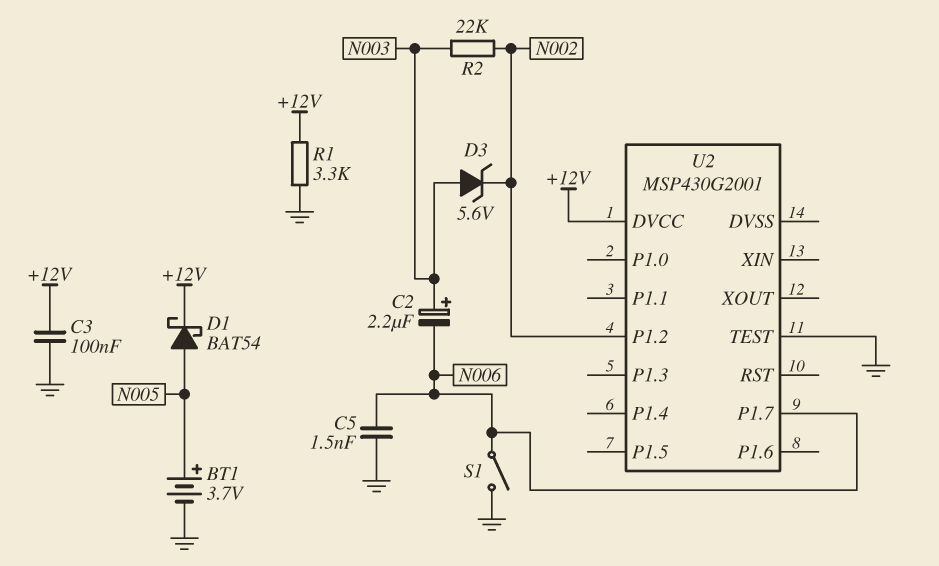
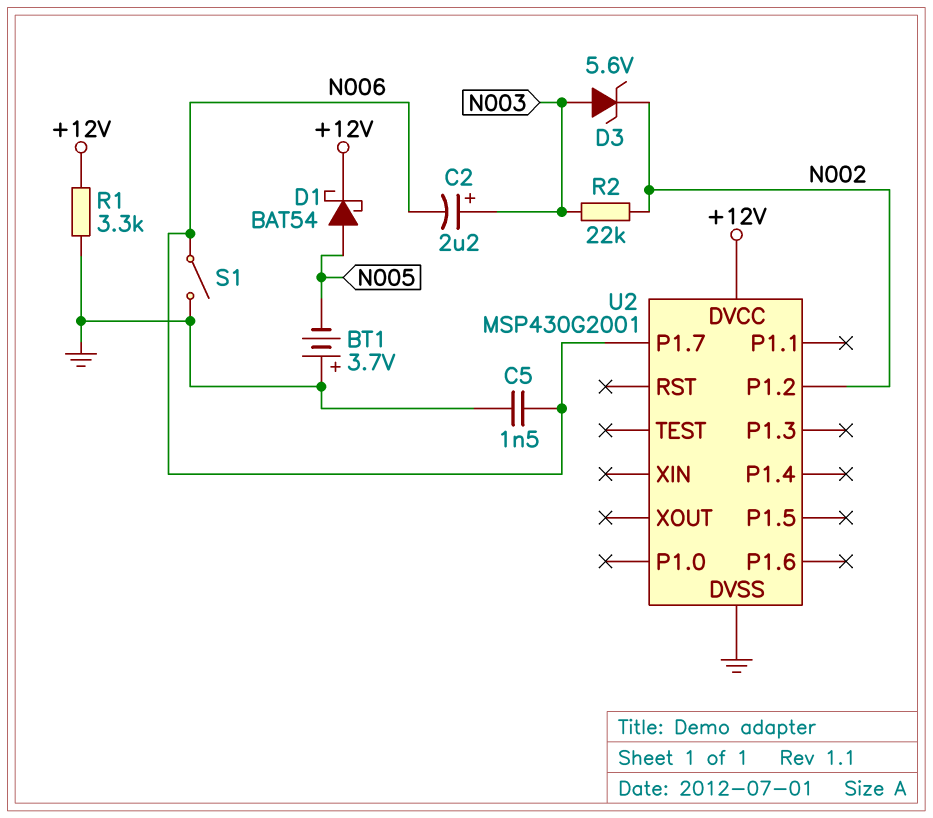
BT1: 3.7V (plus N005, minus GND) -> 3.7V (plus GND, minus N005)
C3: 100nF (+12V, GND) -> none
U2 pin DVSS: none -> GND
U2 pin TEST: GND -> none

